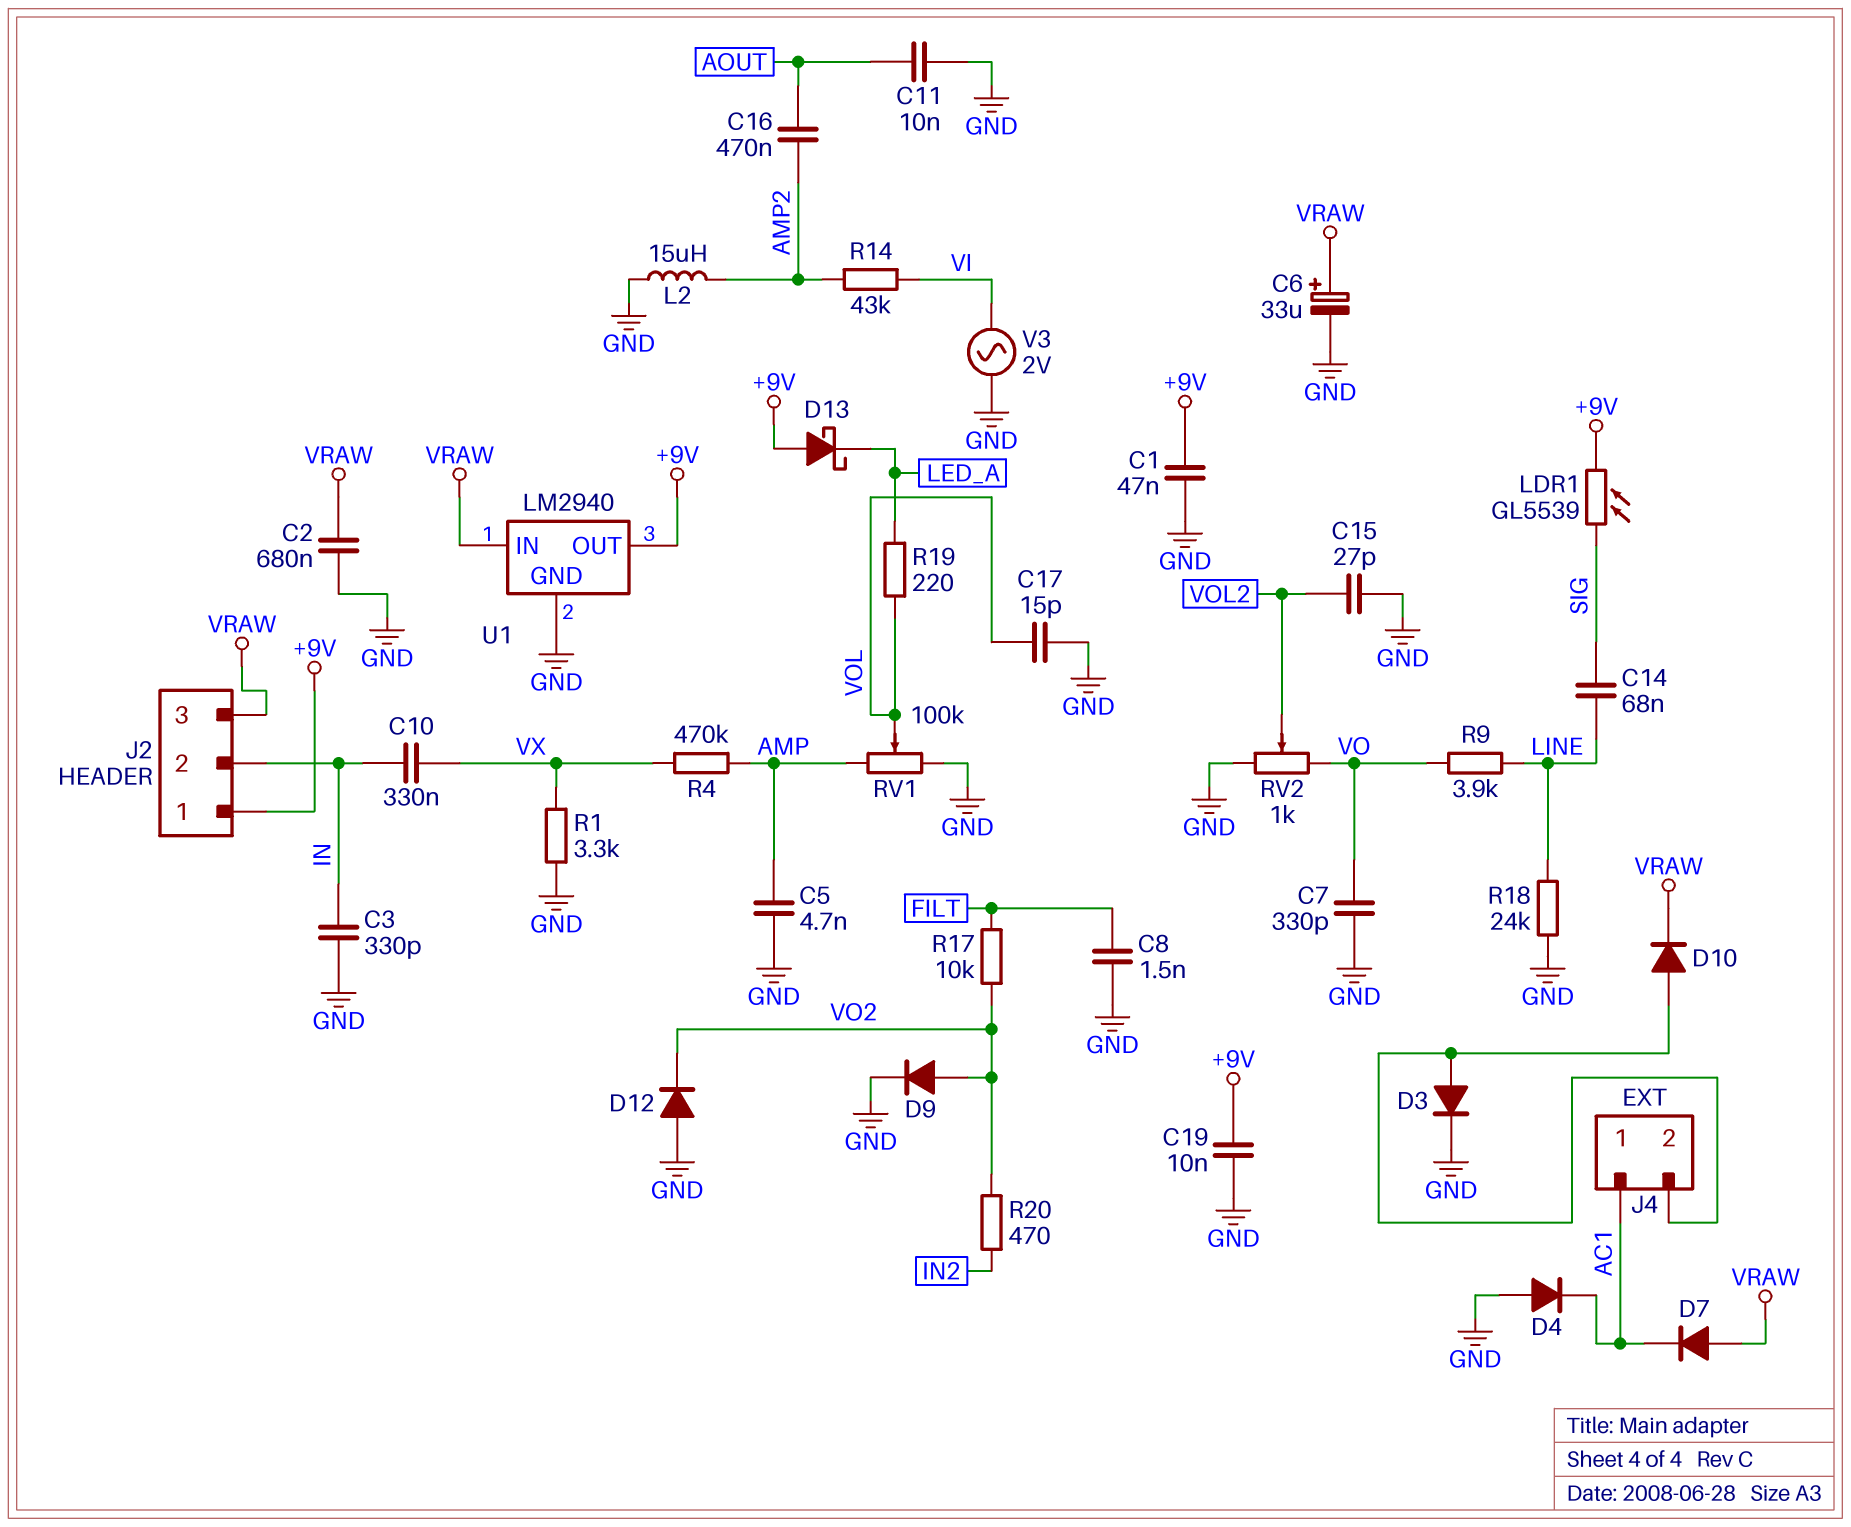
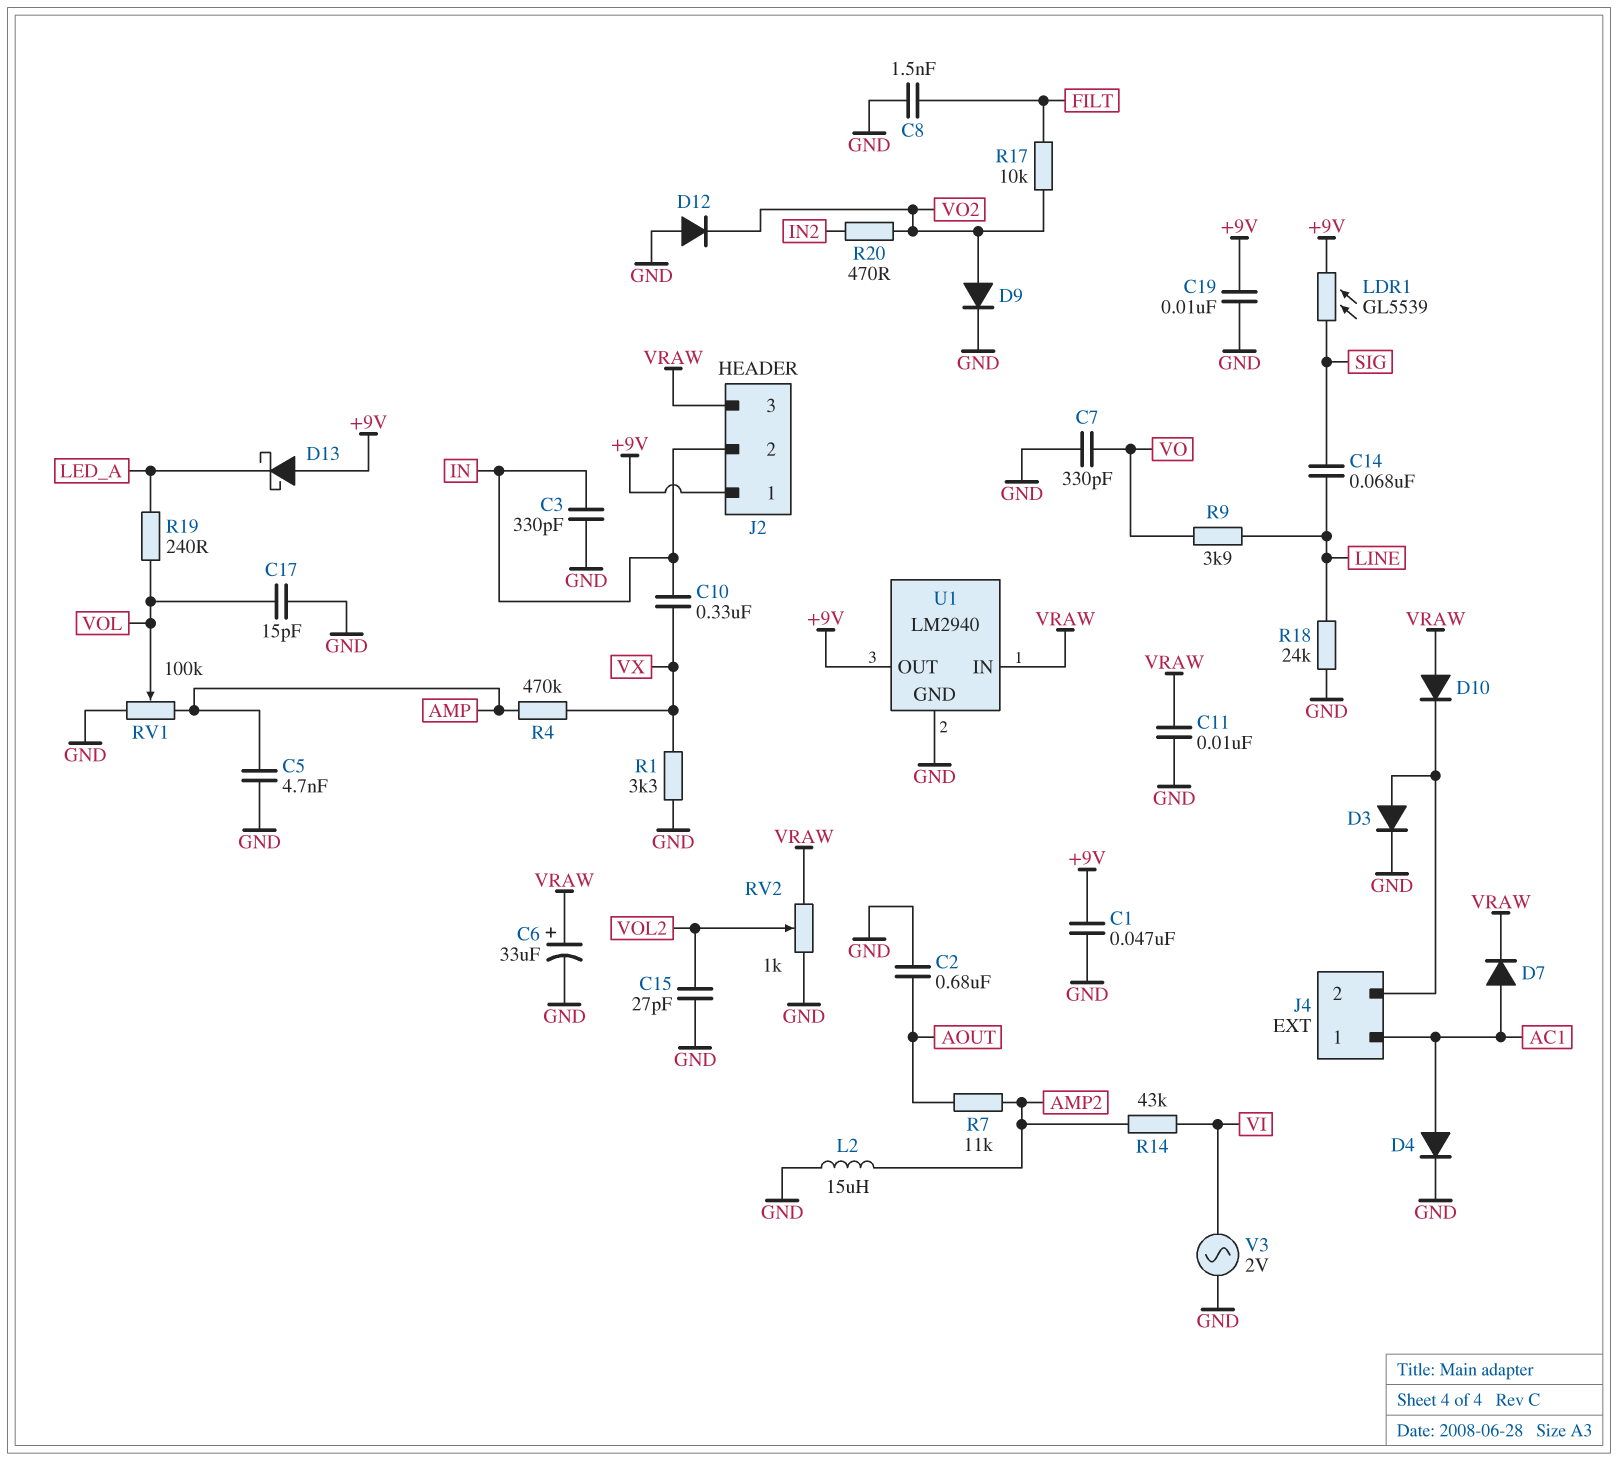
C2: 680nF (GND, VRAW) -> 680nF (AOUT, GND)
C11: 10nF (AOUT, GND) -> 10nF (GND, VRAW)
C16: 470nF (AMP2, AOUT) -> none
D4: diode (A GND, K AC1) -> diode (A AC1, K GND)
D7: diode (A VRAW, K AC1) -> diode (A AC1, K VRAW)
D10: diode (A J4/2, K VRAW) -> diode (A VRAW, K J4/2)
R7: none -> 11k (AMP2, AOUT)
R19: 220 (LED_A, VOL) -> 240 (LED_A, VOL)
RV2: 1k (GND, VO, wiper VOL2) -> 1k (GND, VRAW, wiper VOL2)

